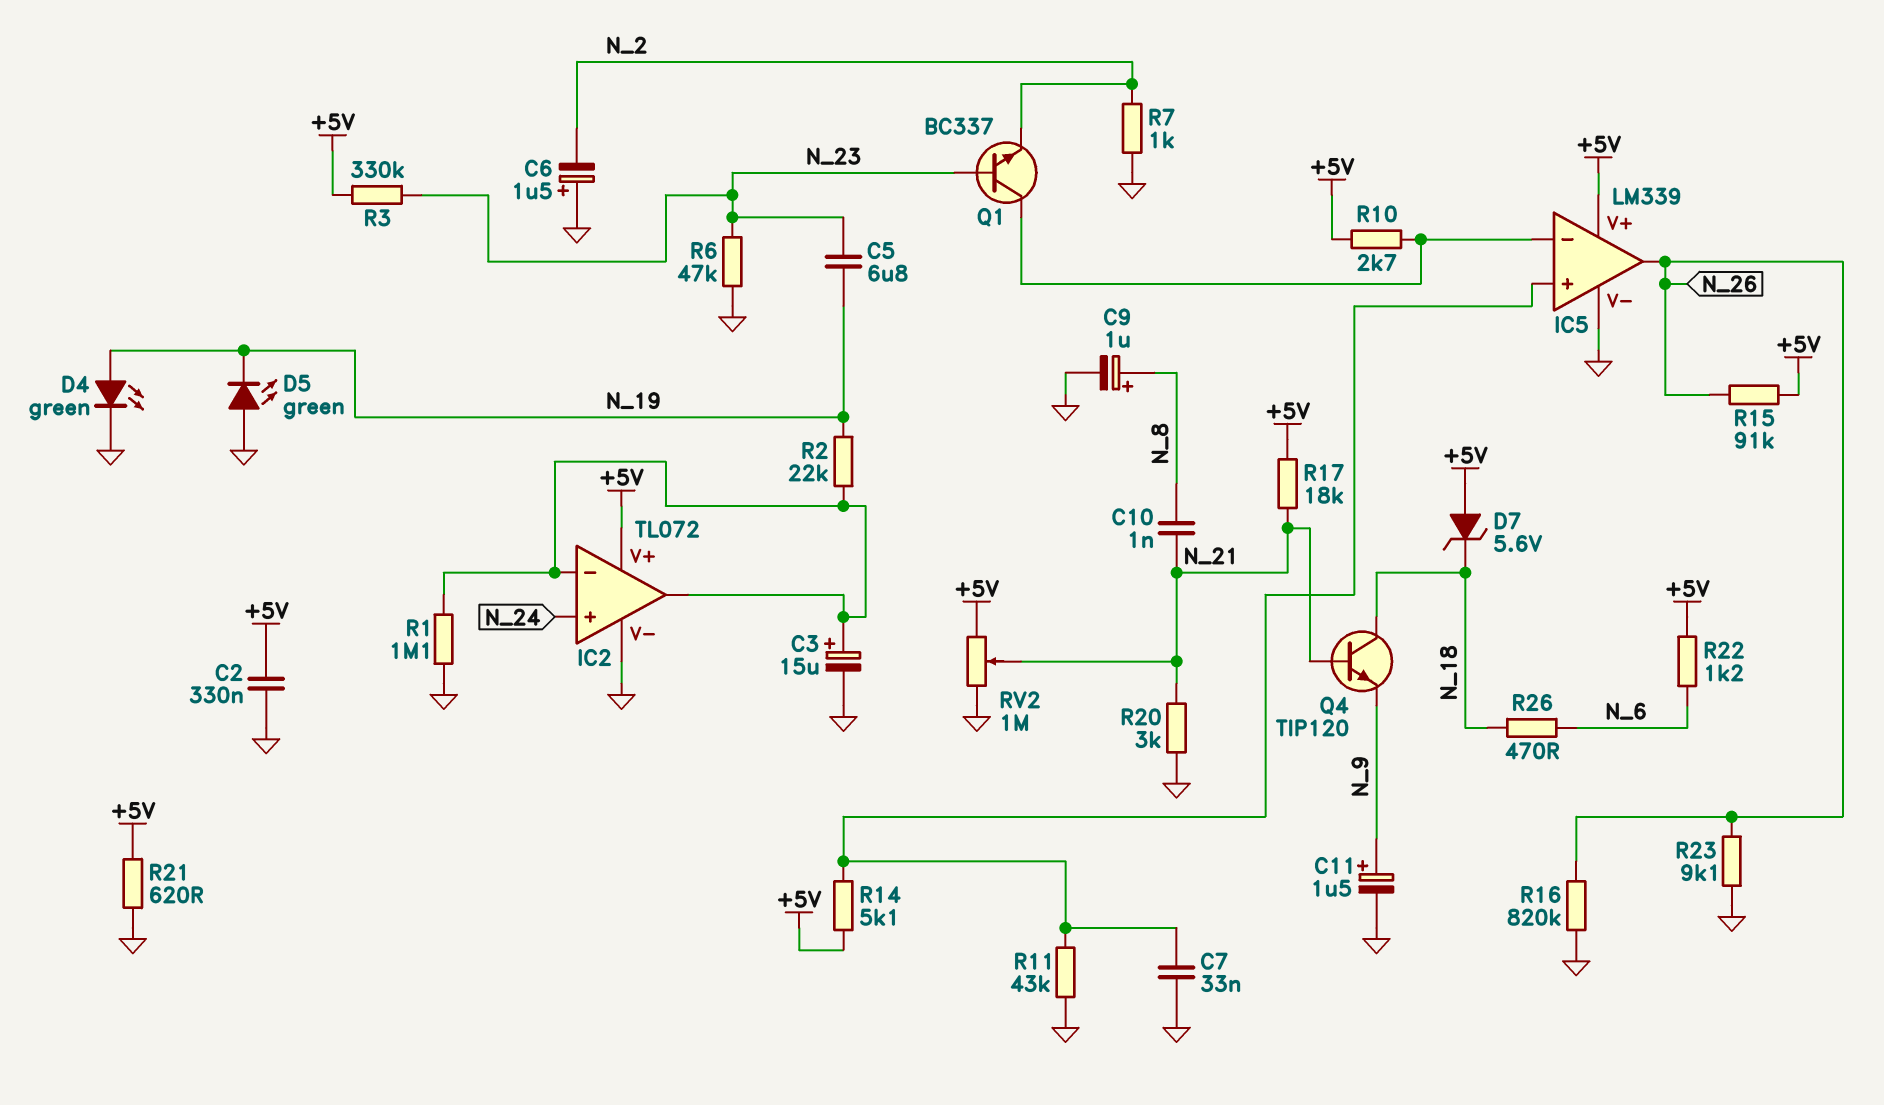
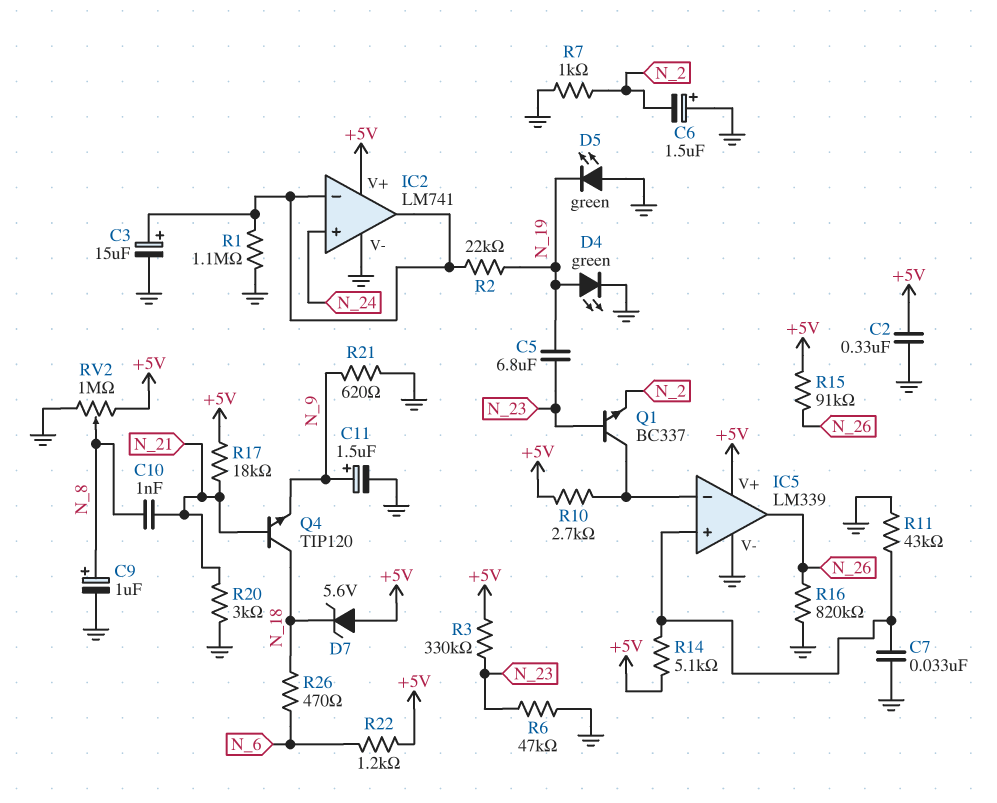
IC2: TL072 -> LM741
R21: 620 (+5V, GND) -> 620 (GND, N_9)
R23: 9.1k (GND, N_26) -> none
RV2: 1M (+5V, GND, wiper N_21) -> 1M (+5V, GND, wiper N_8)

